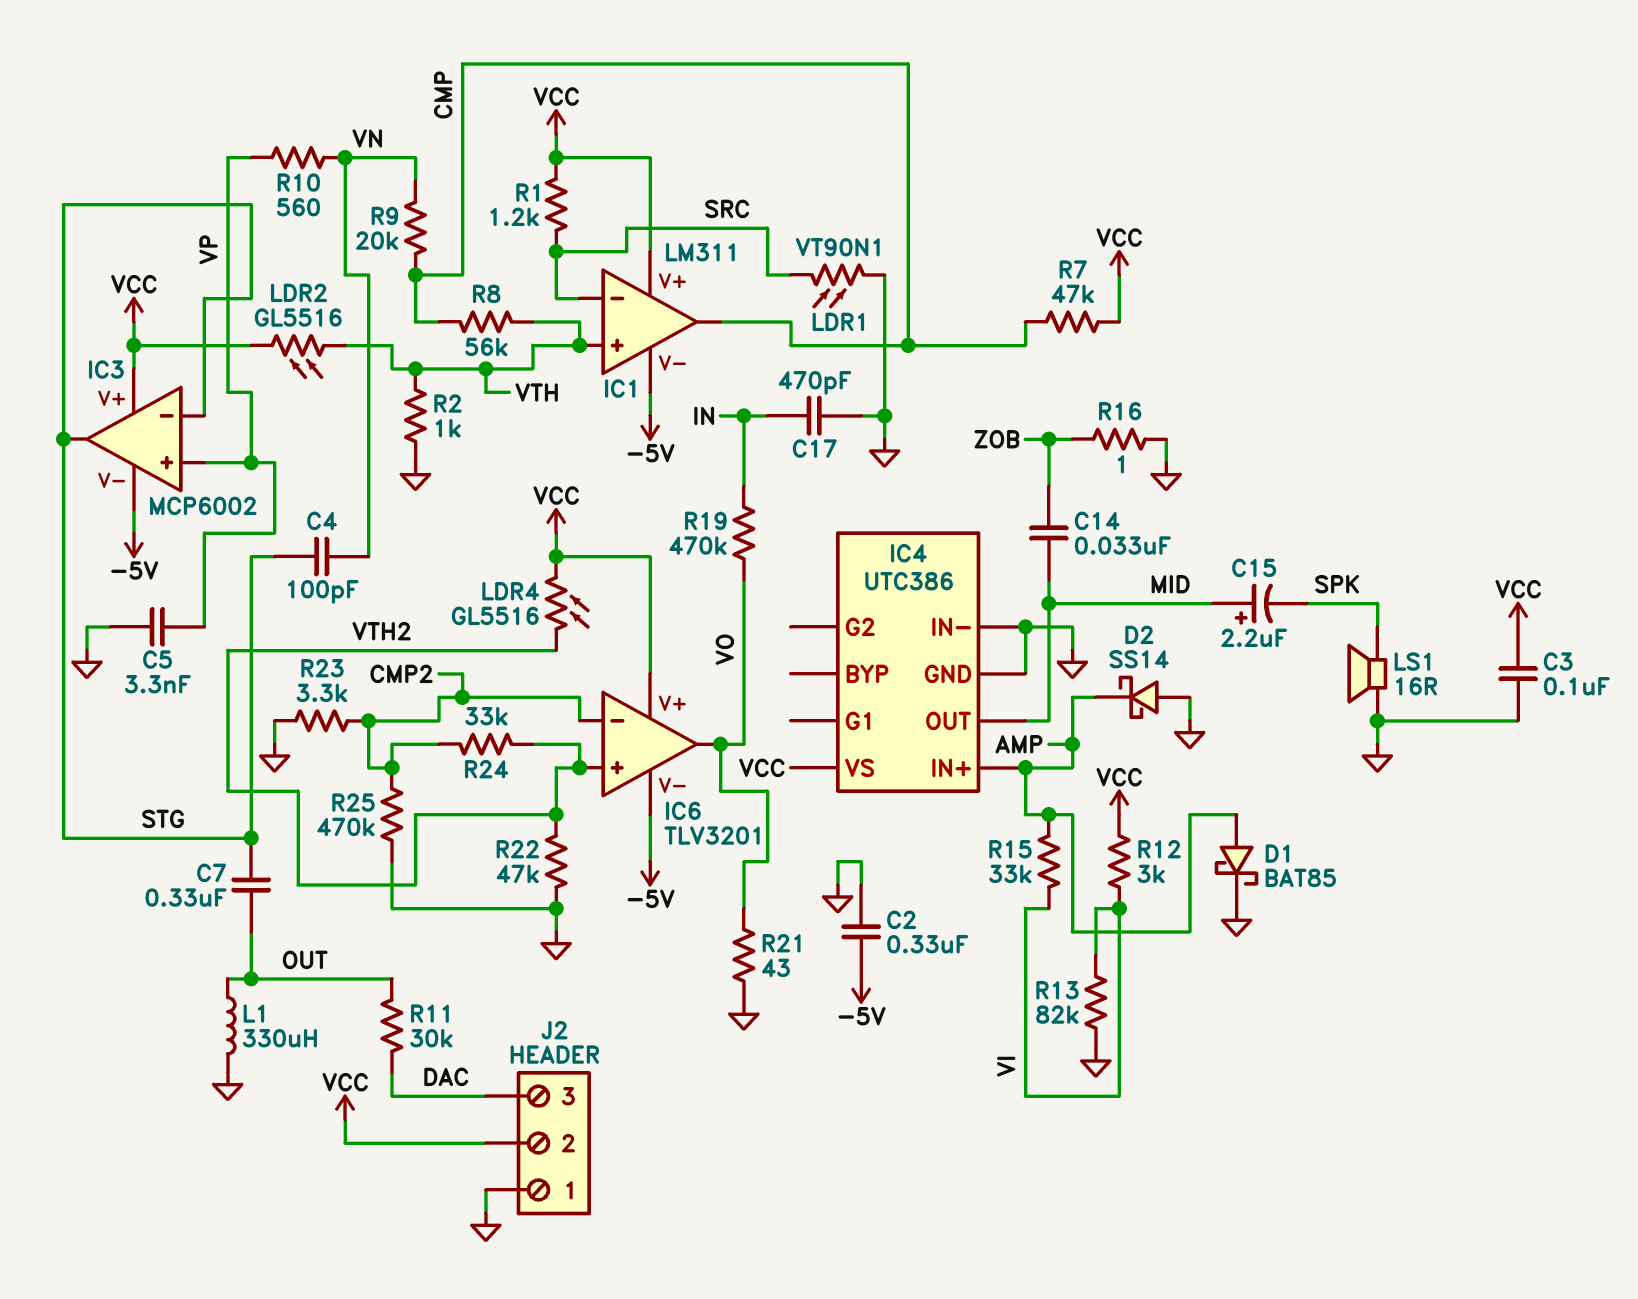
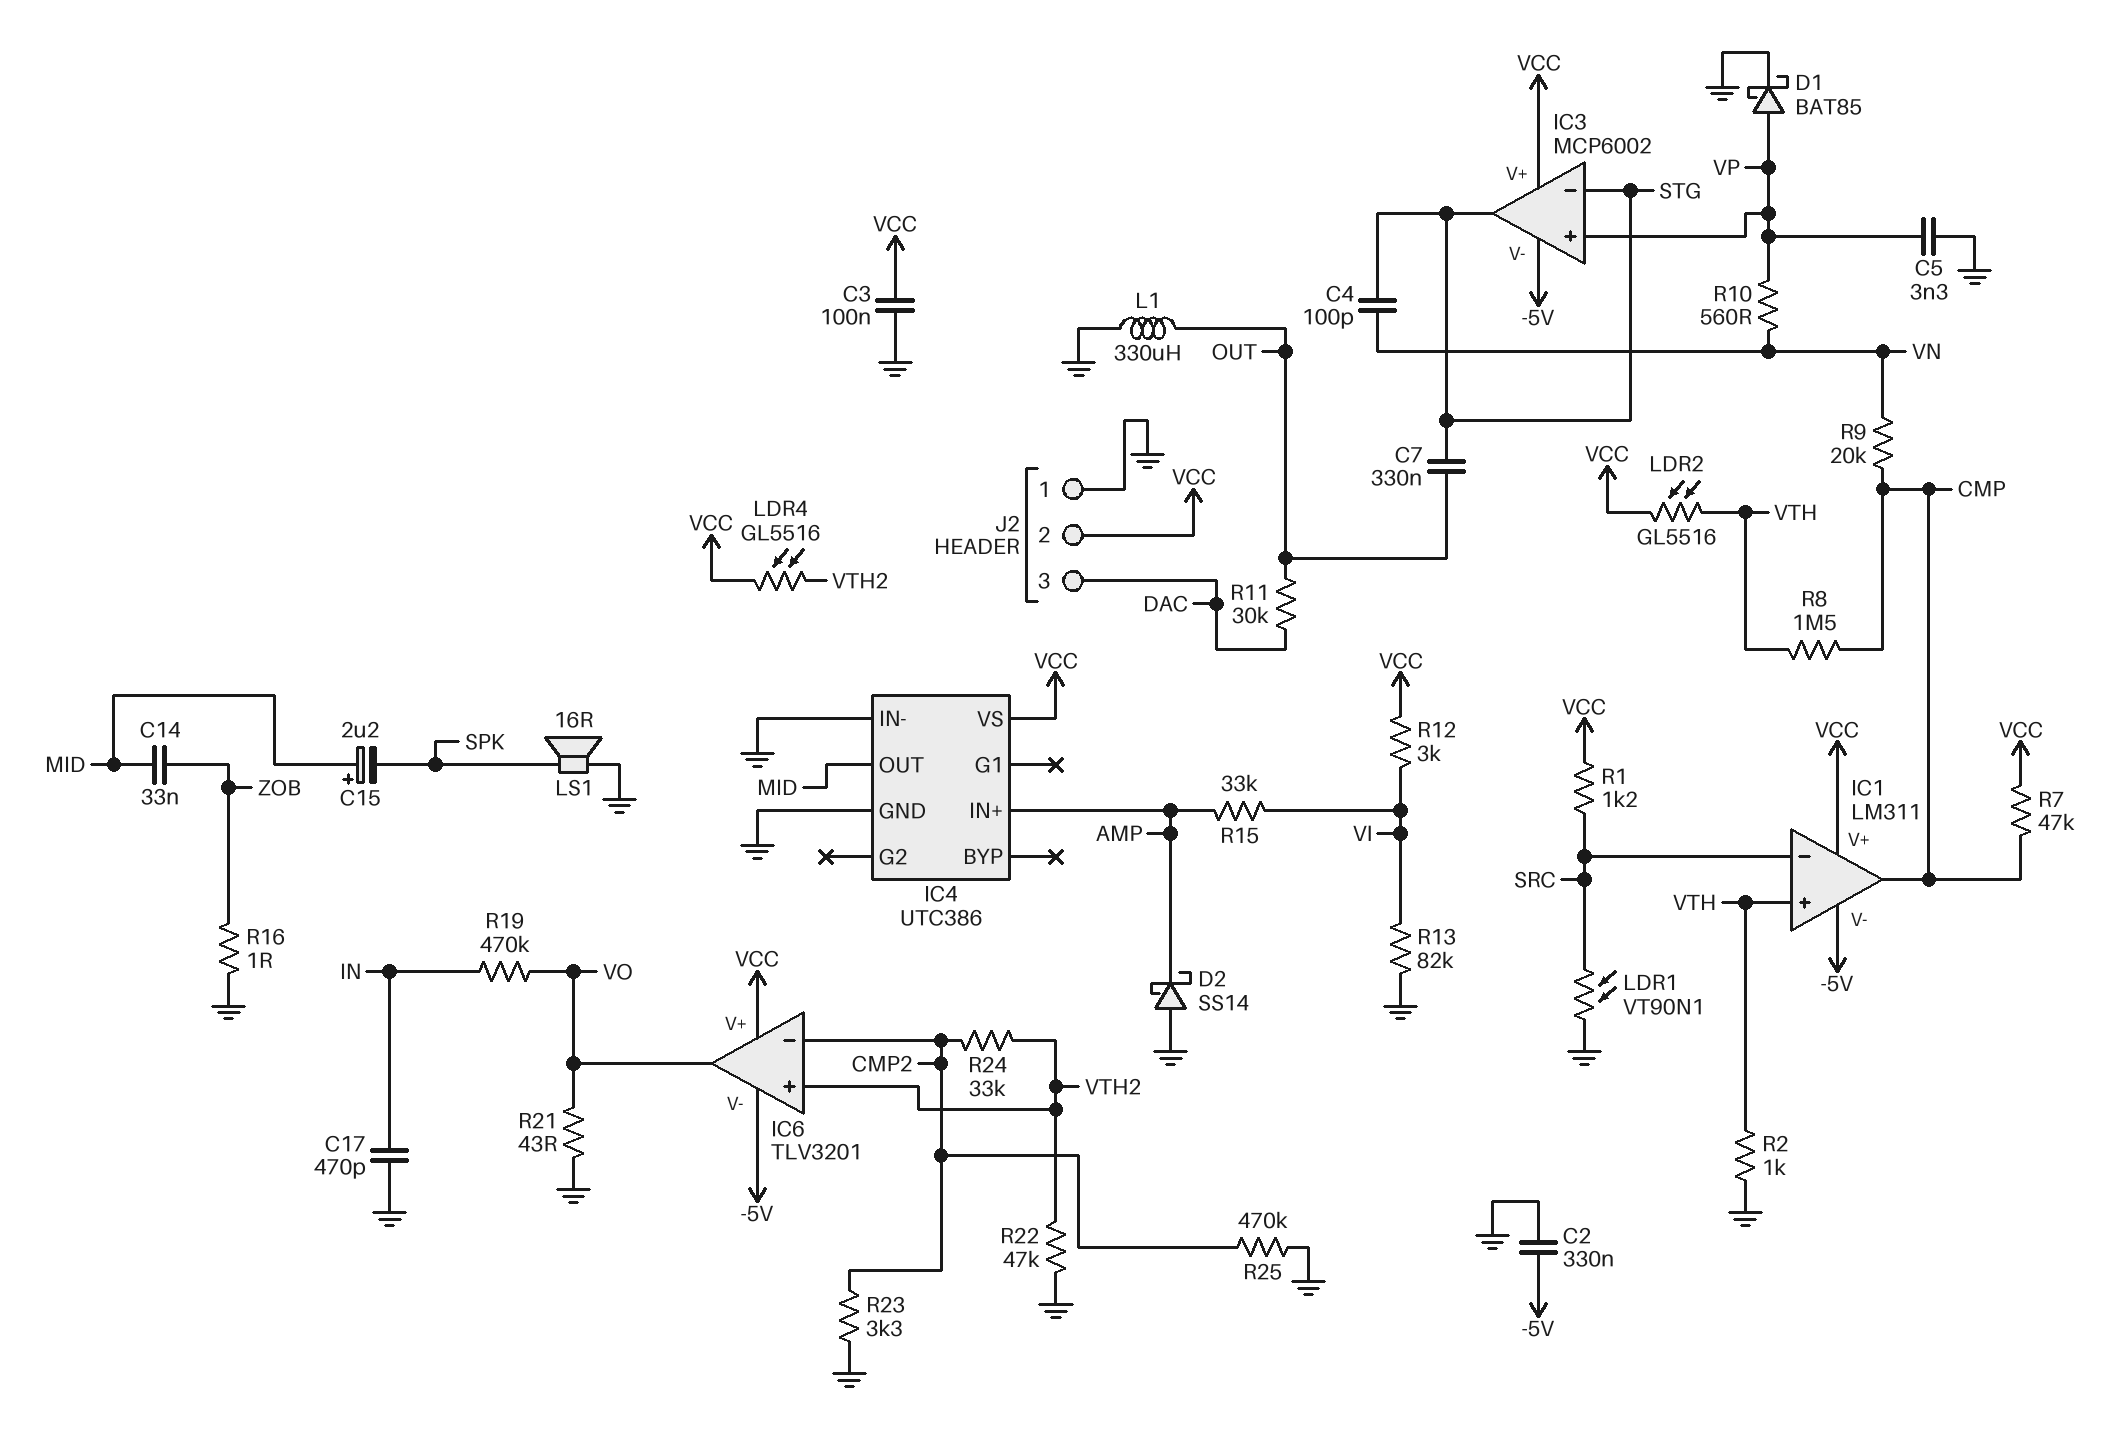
D1: schottky BAT85 (A AMP, K GND) -> schottky BAT85 (A VP, K GND)
R8: 56k (CMP, VTH) -> 1.5M (CMP, VTH)

